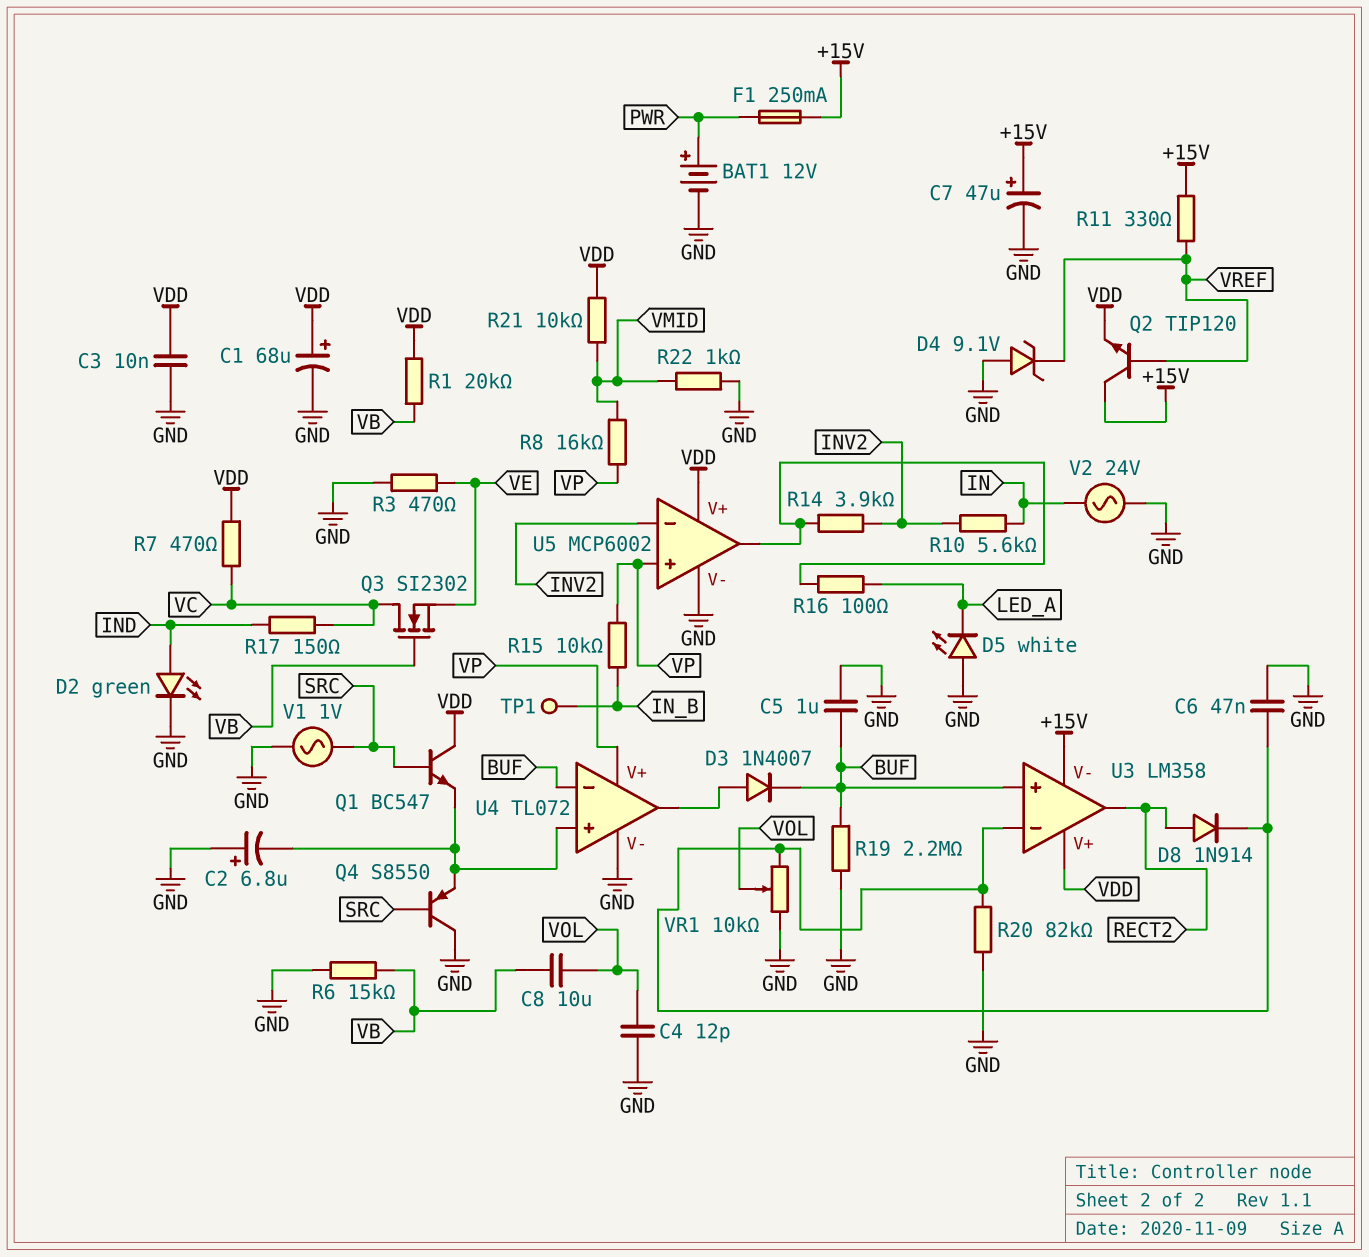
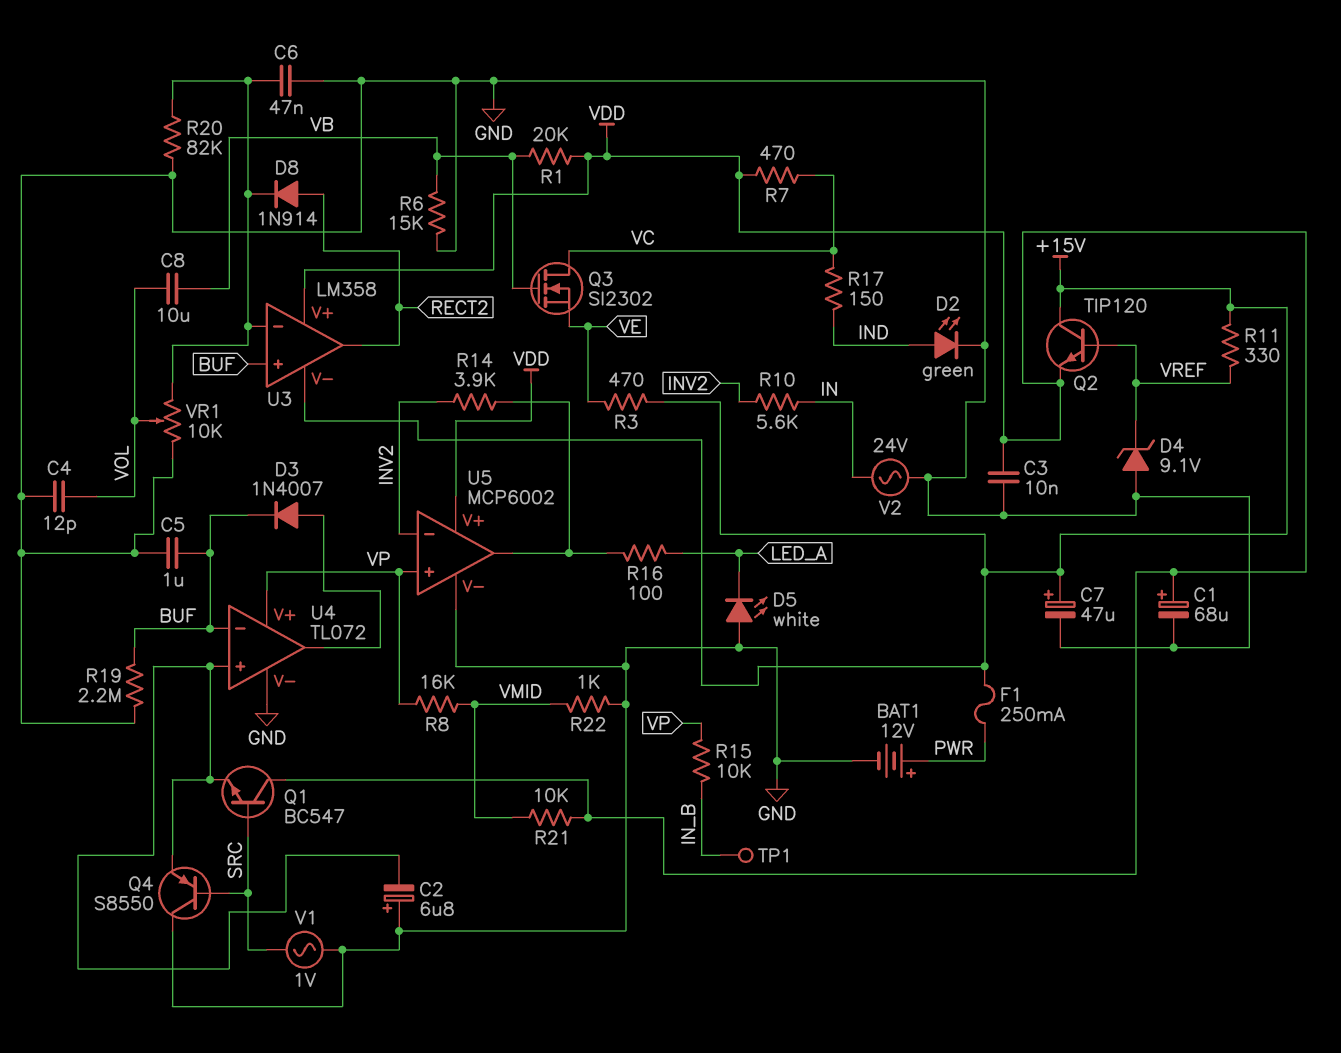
R3: 470 (GND, VE) -> 470 (+15V, VE)

